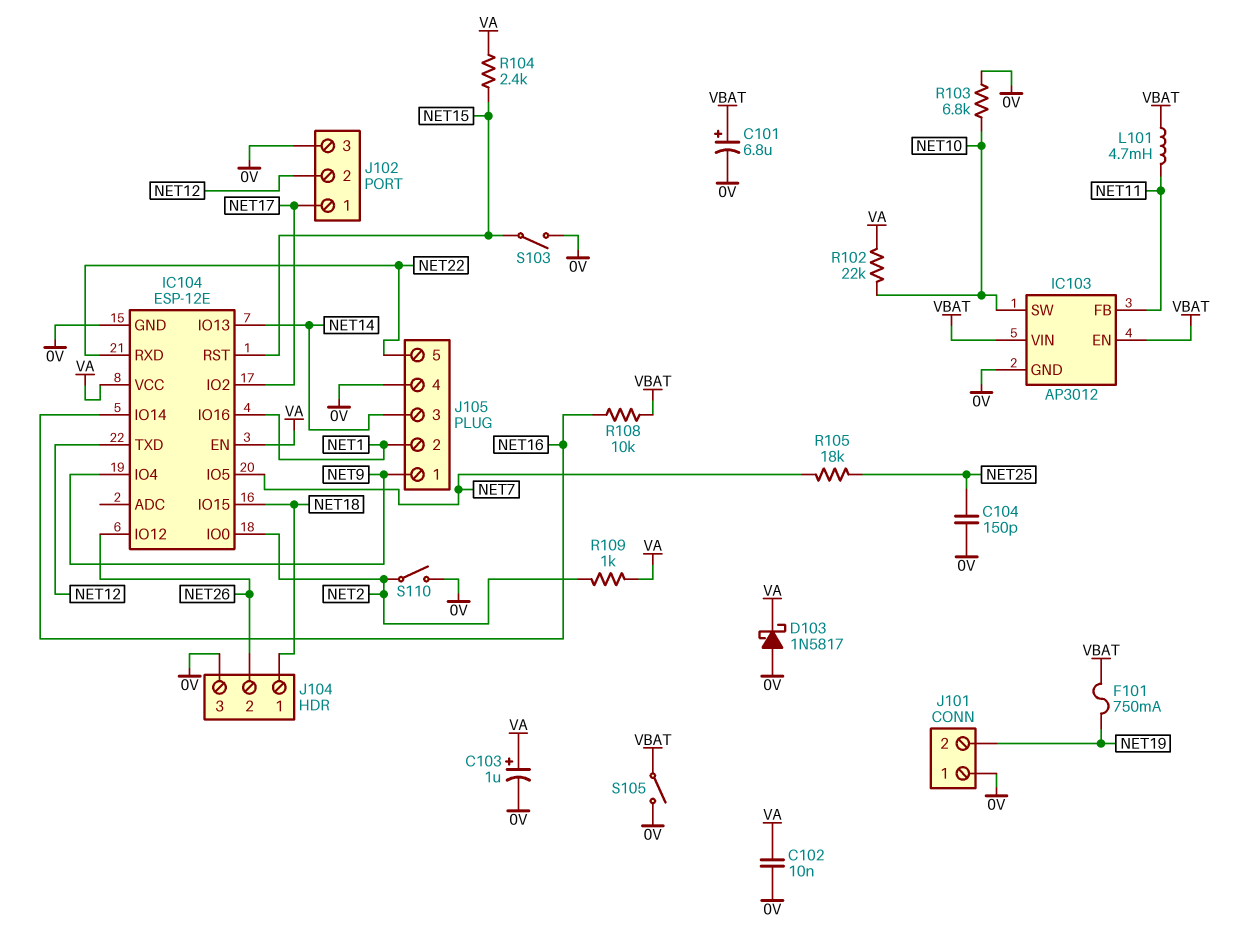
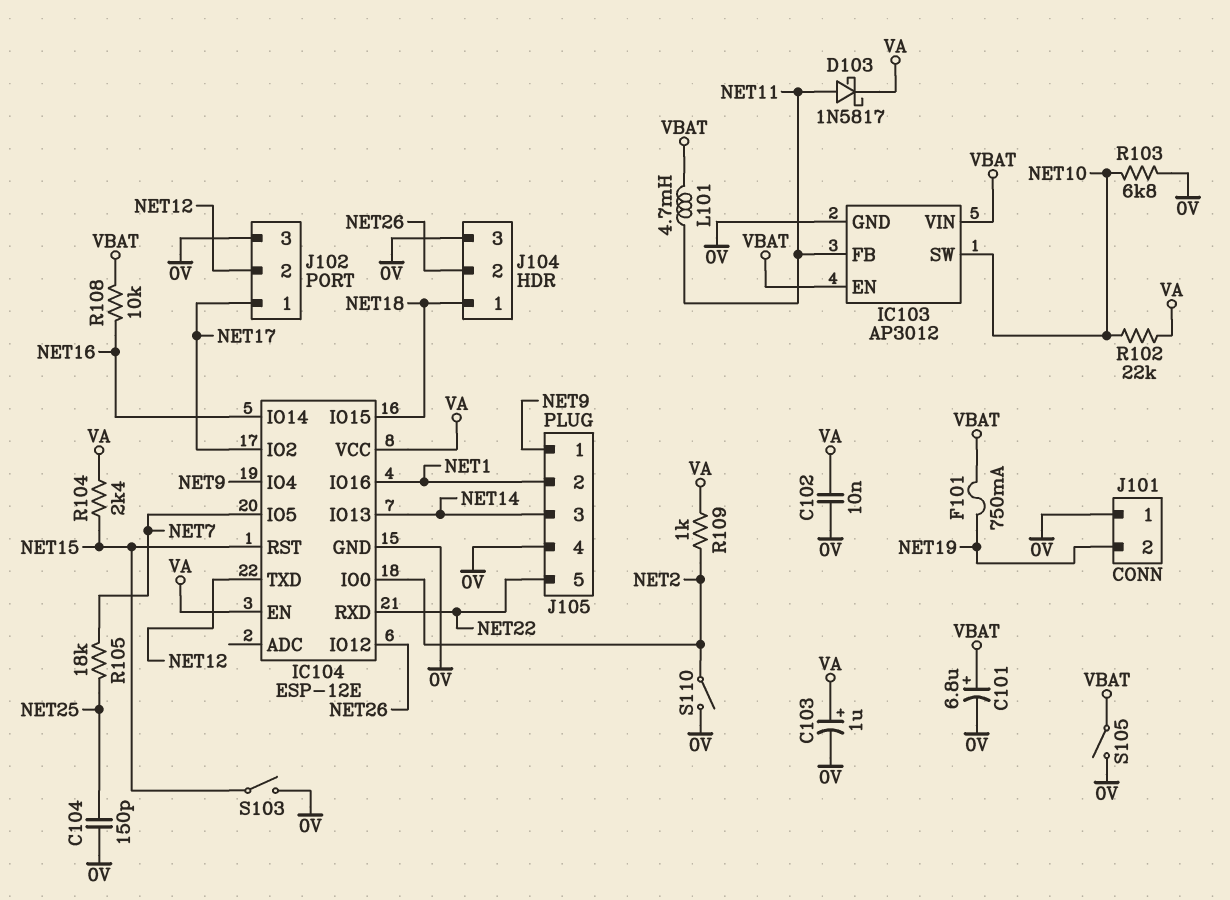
D103: schottky 1N5817 (A 0V, K VA) -> schottky 1N5817 (A NET11, K VA)

